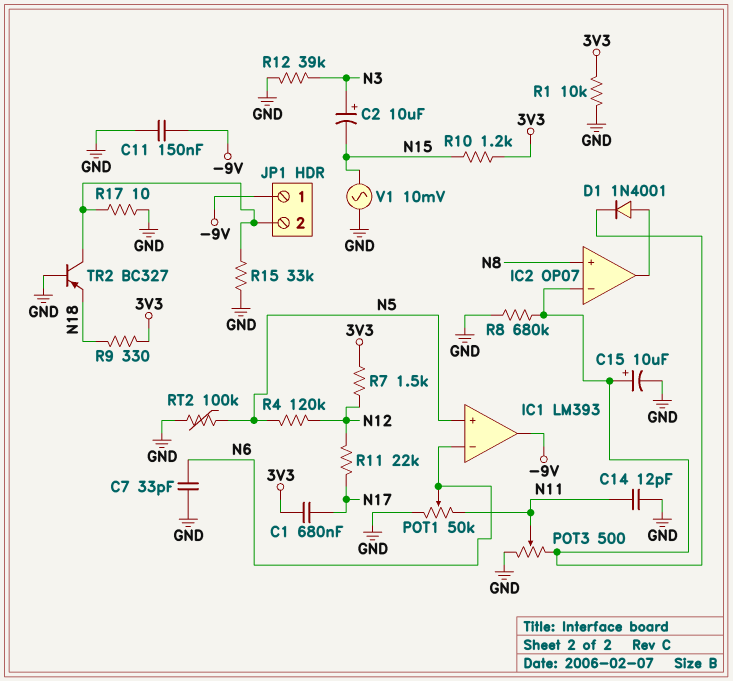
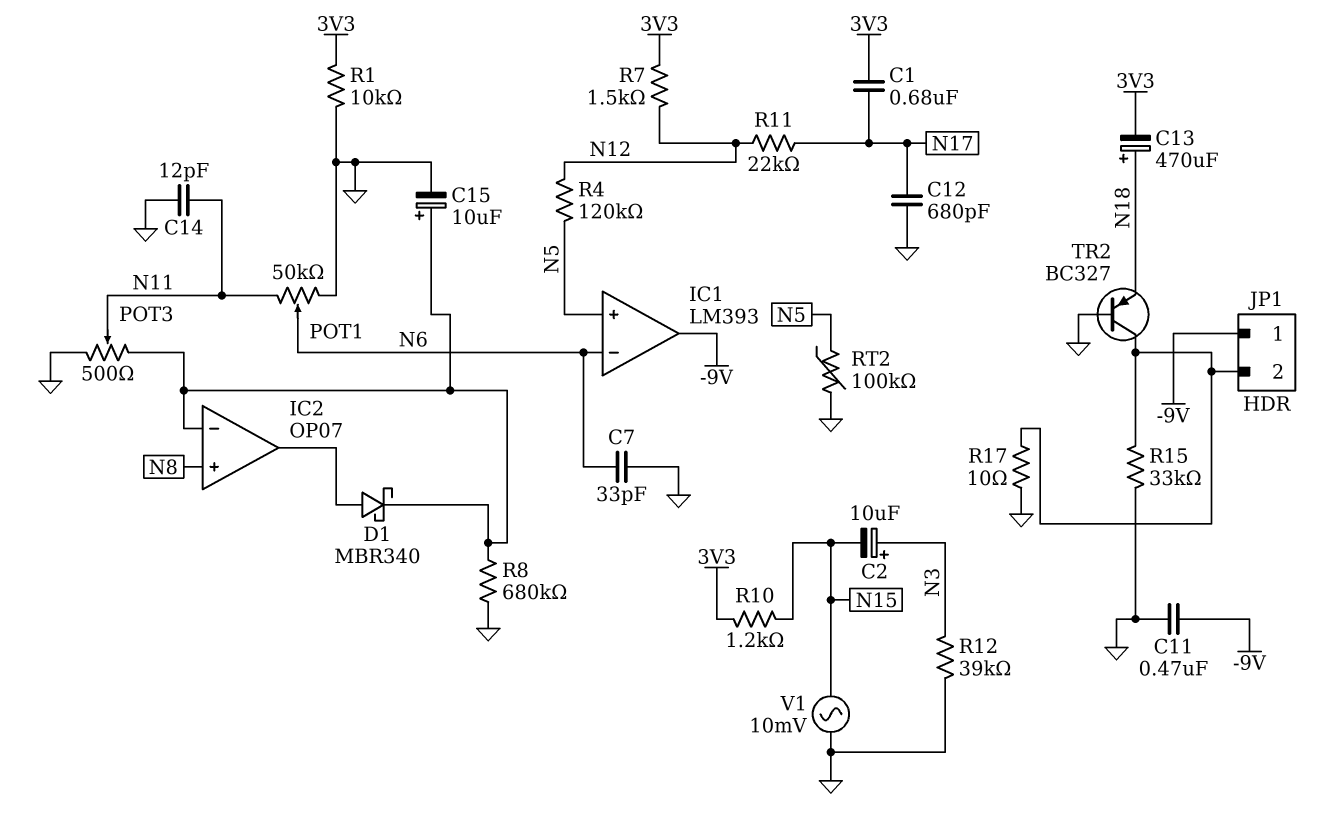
C11: 150nF (-9V, GND) -> 470nF (-9V, GND)
C12: none -> 680pF (GND, N17)
C13: none -> 470uF (plus N18, minus 3V3)
D1: diode 1N4001 (A IC2/out, K IC2/in-) -> schottky MBR340 (A IC2/out, K IC2/in-)
R9: 330 (3V3, N18) -> none

